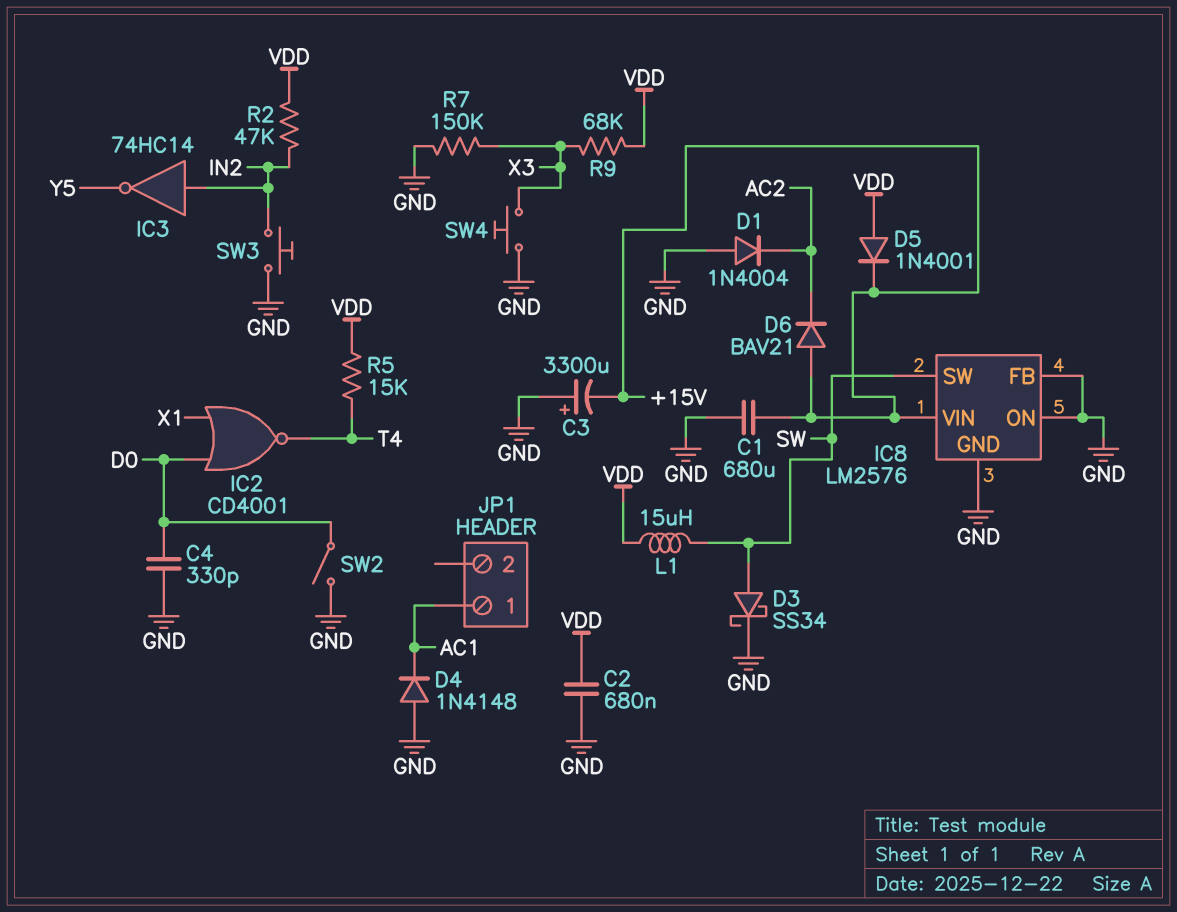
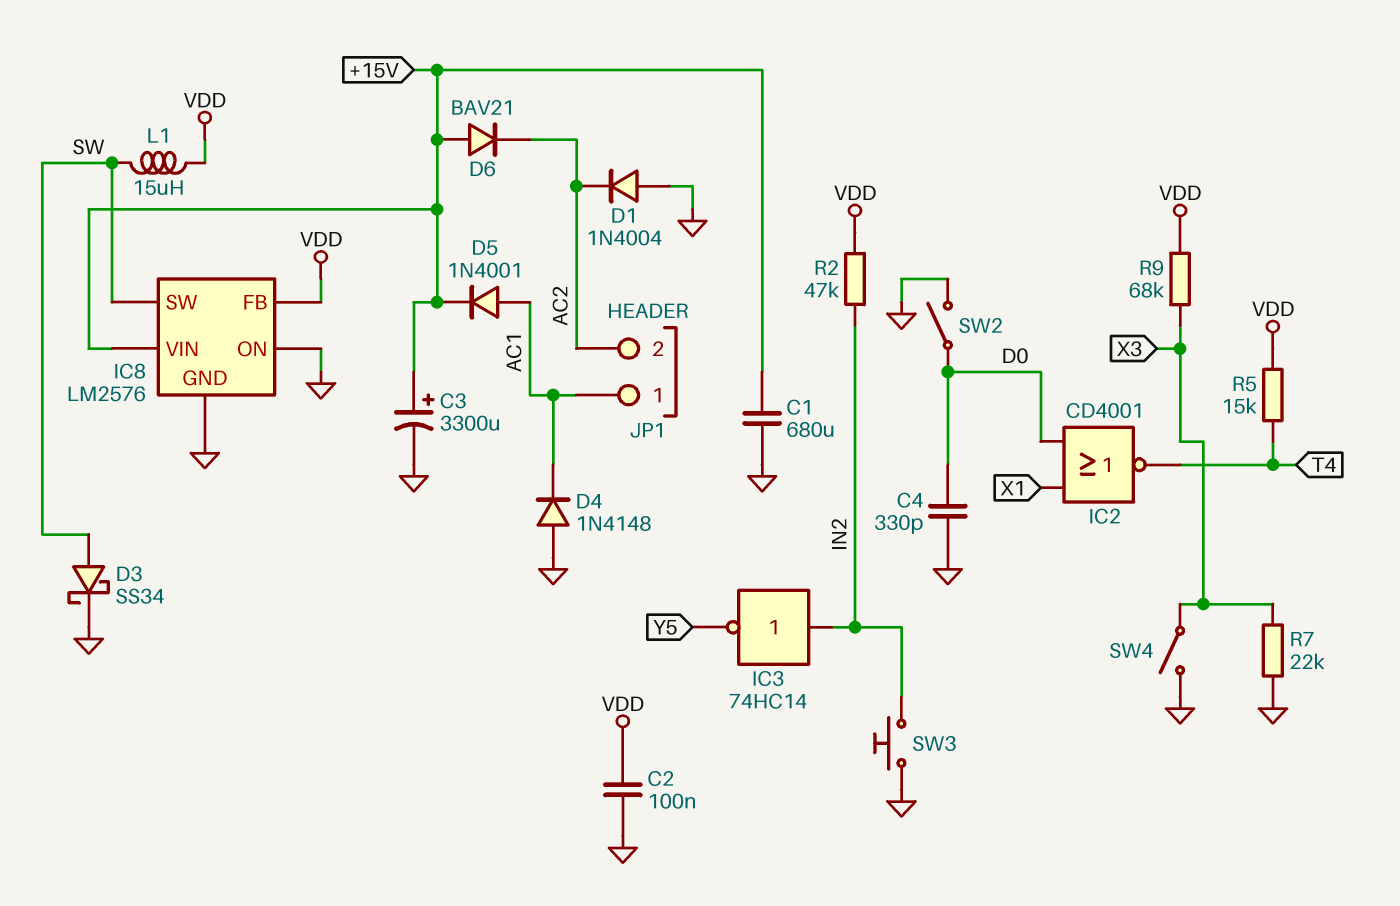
C2: 680nF (GND, VDD) -> 100nF (GND, VDD)
C3: 3300uF (plus GND, minus +15V) -> 3300uF (plus +15V, minus GND)
D5: diode 1N4001 (A VDD, K +15V) -> diode 1N4001 (A AC1, K +15V)
IC8 pin FB: GND -> VDD
JP1 pin 2: none -> AC2
R7: 150k (GND, X3) -> 22k (GND, X3)
SW4: button (GND, X3) -> switch (GND, X3)

